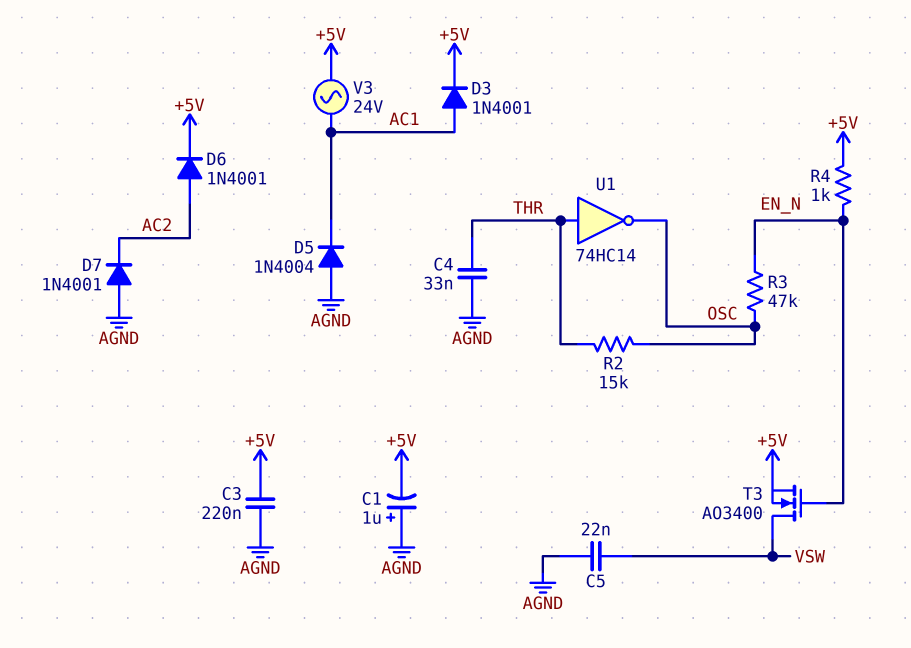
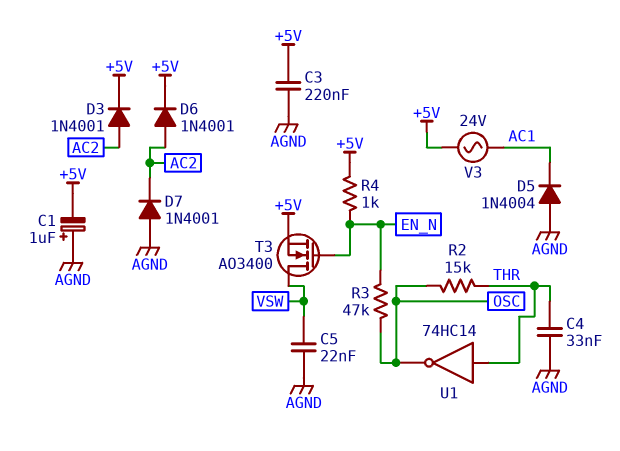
D3: diode 1N4001 (A AC1, K +5V) -> diode 1N4001 (A AC2, K +5V)

